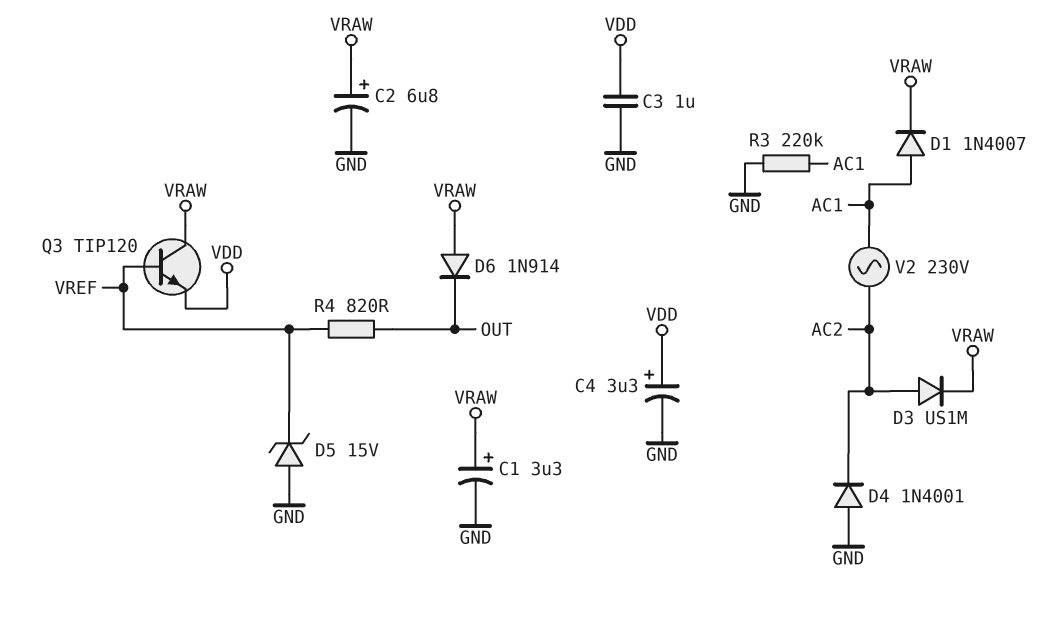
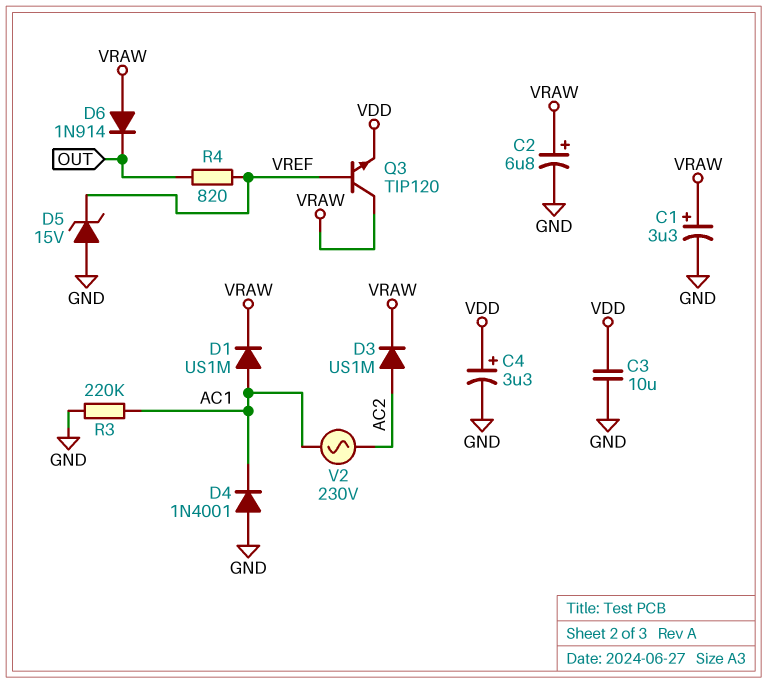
C3: 1uF (GND, VDD) -> 10uF (GND, VDD)
D1: diode 1N4007 (A AC1, K VRAW) -> diode US1M (A AC1, K VRAW)
D4: diode 1N4001 (A GND, K AC2) -> diode 1N4001 (A GND, K AC1)

